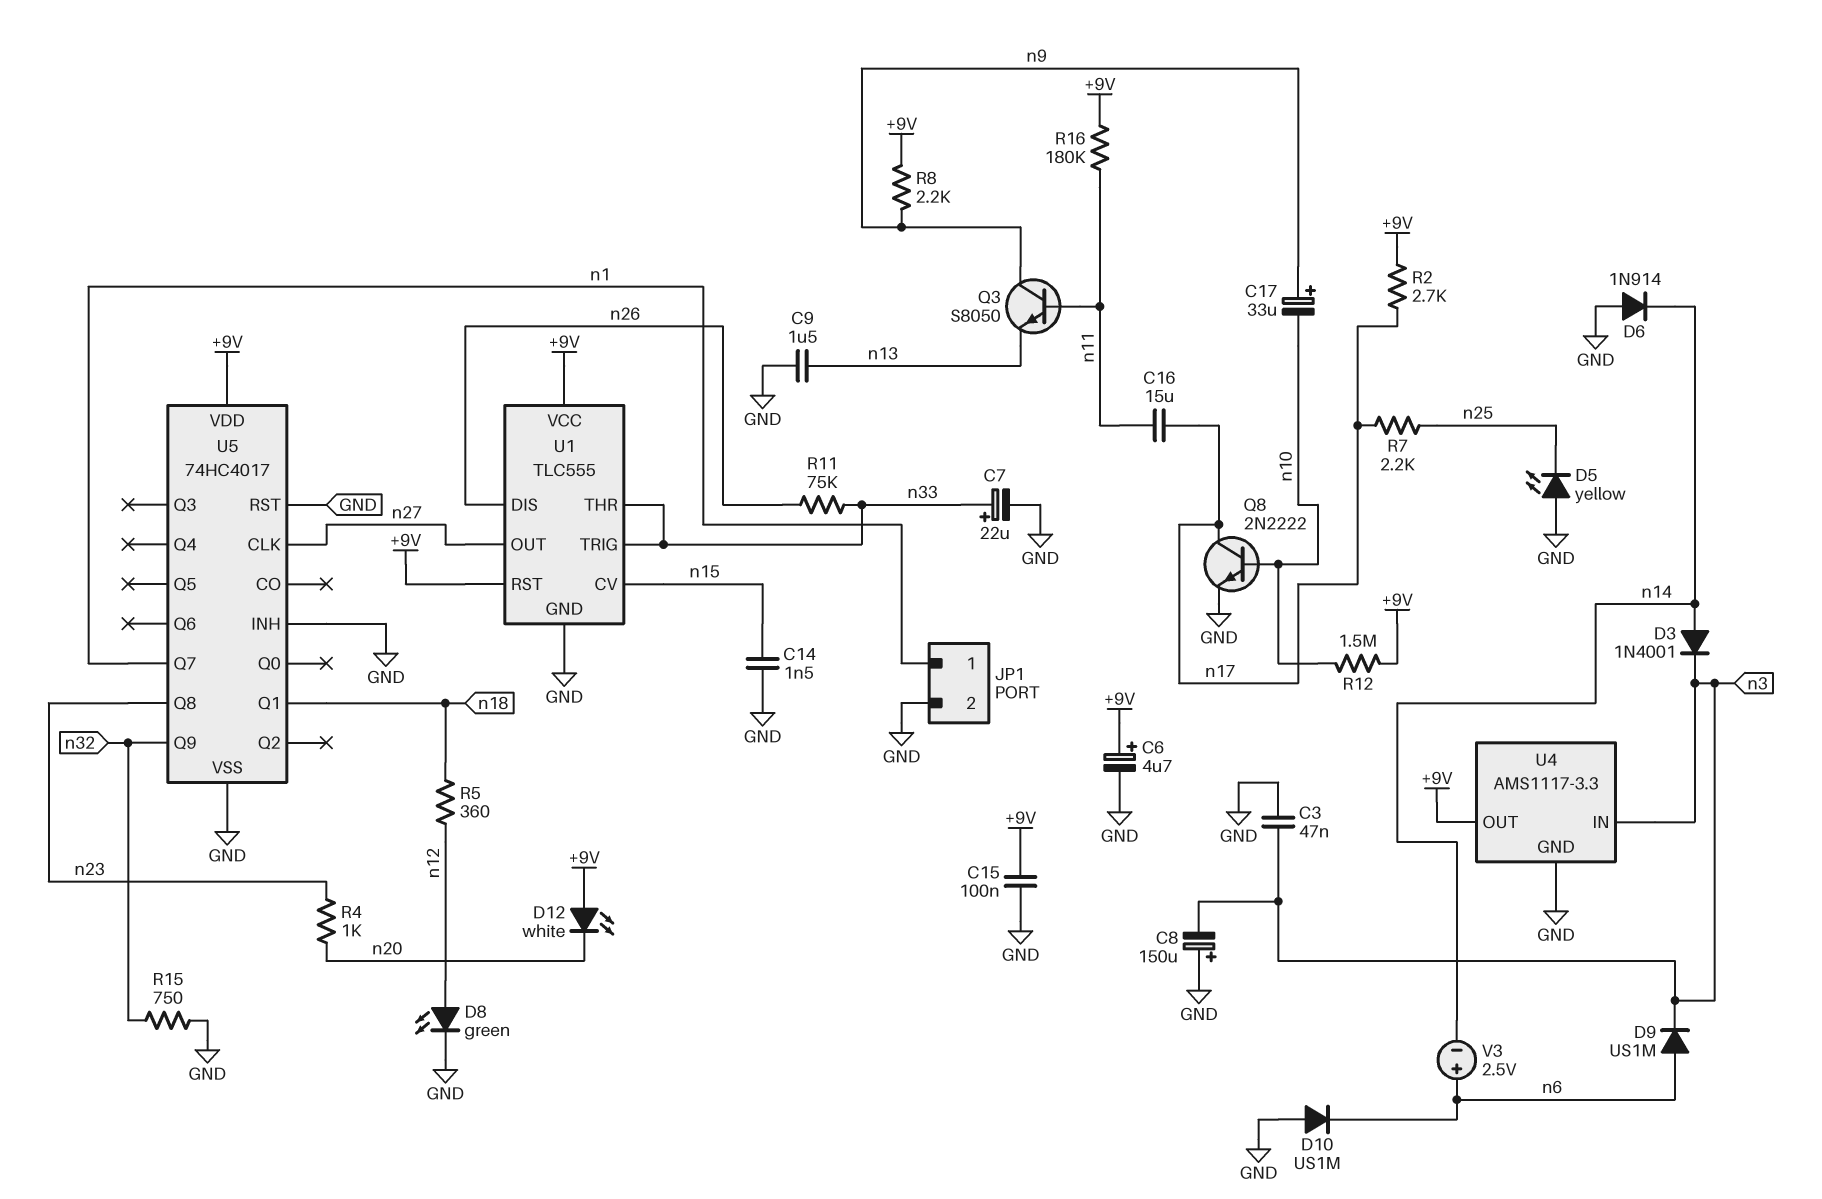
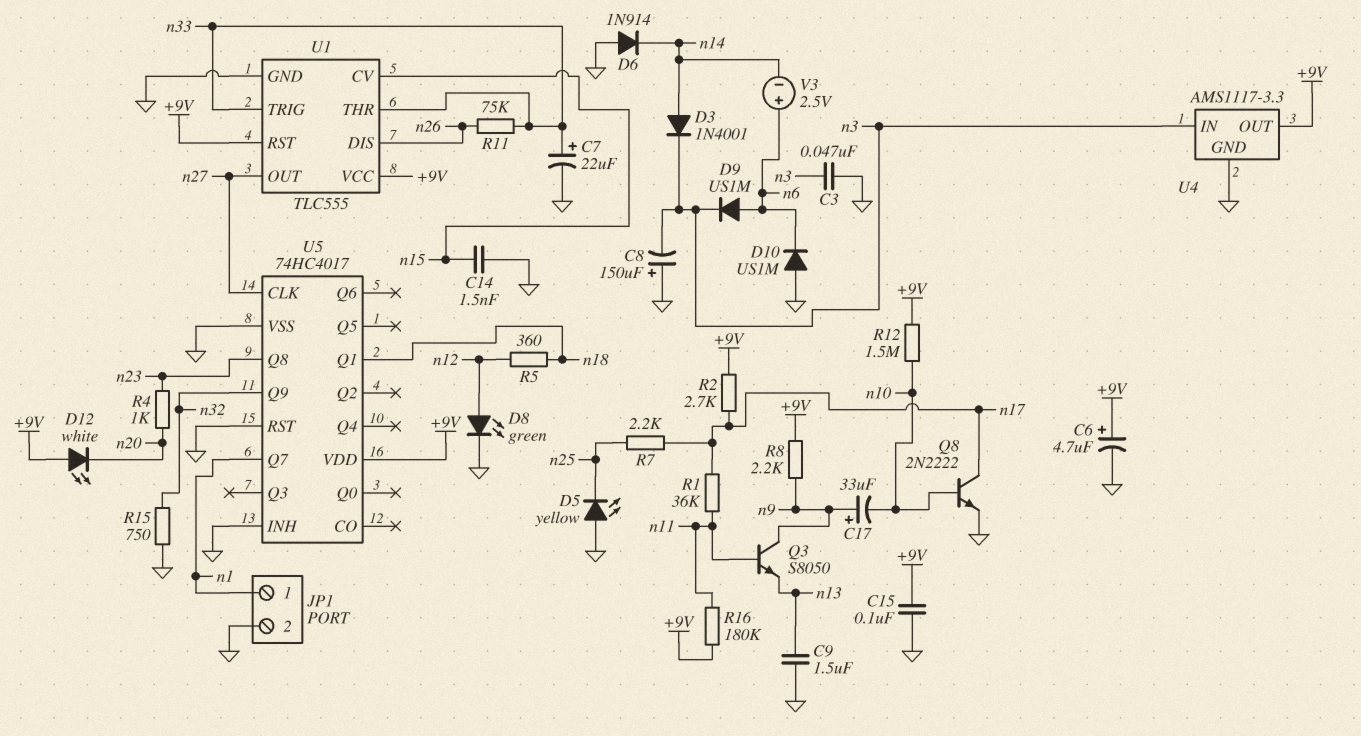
C16: 15uF (n11, n17) -> none
R1: none -> 36k (n11, n17)

